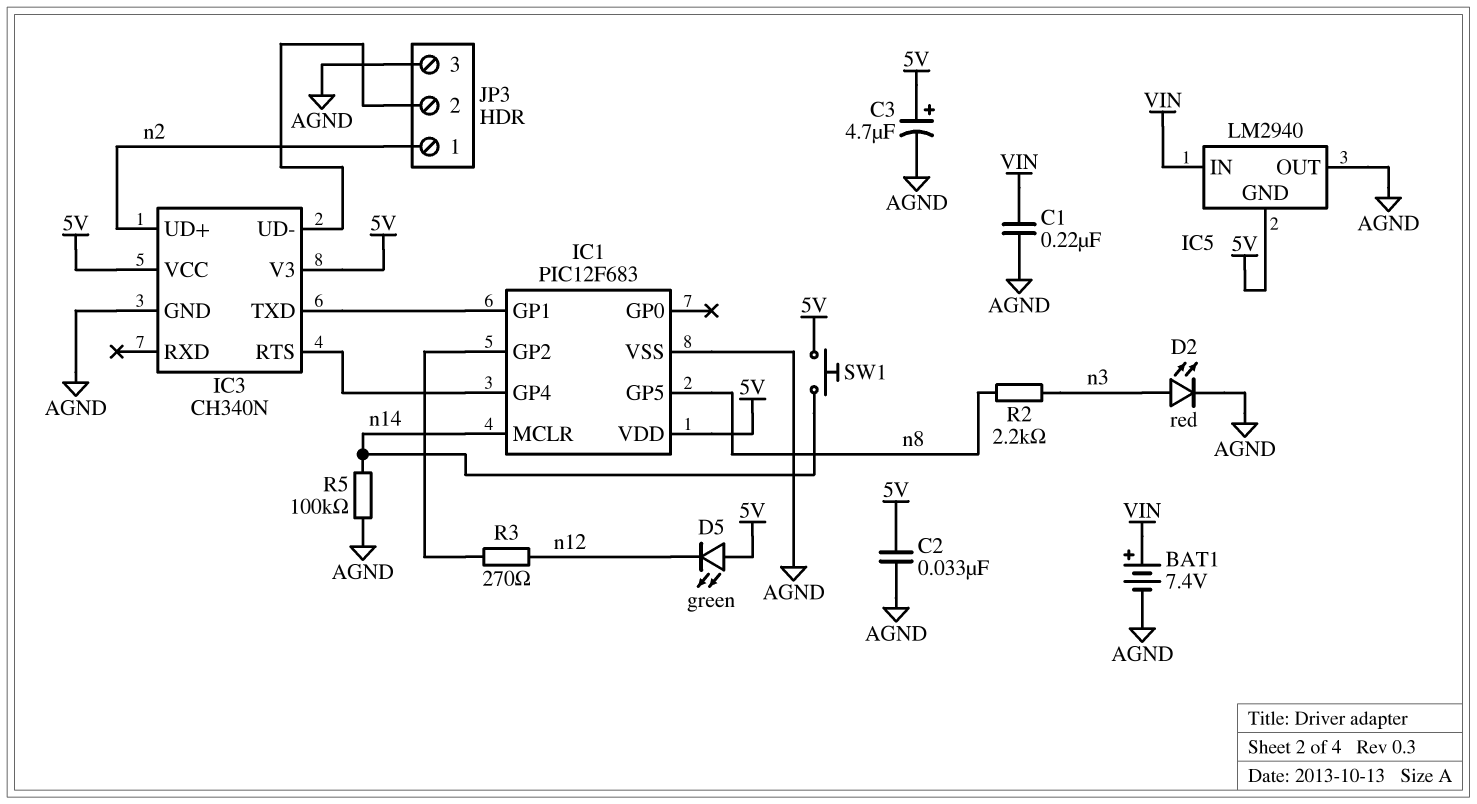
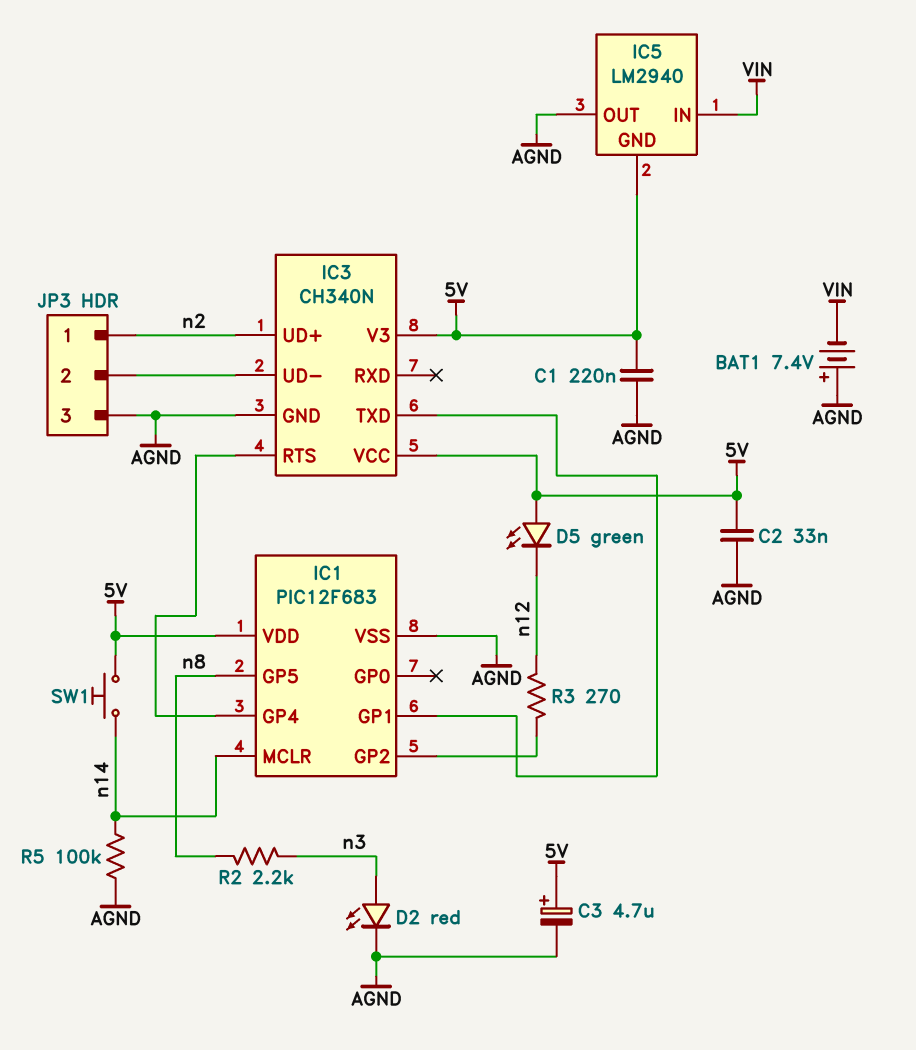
BAT1: 7.4V (plus VIN, minus AGND) -> 7.4V (plus AGND, minus VIN)
C1: 220nF (AGND, VIN) -> 220nF (5V, AGND)

